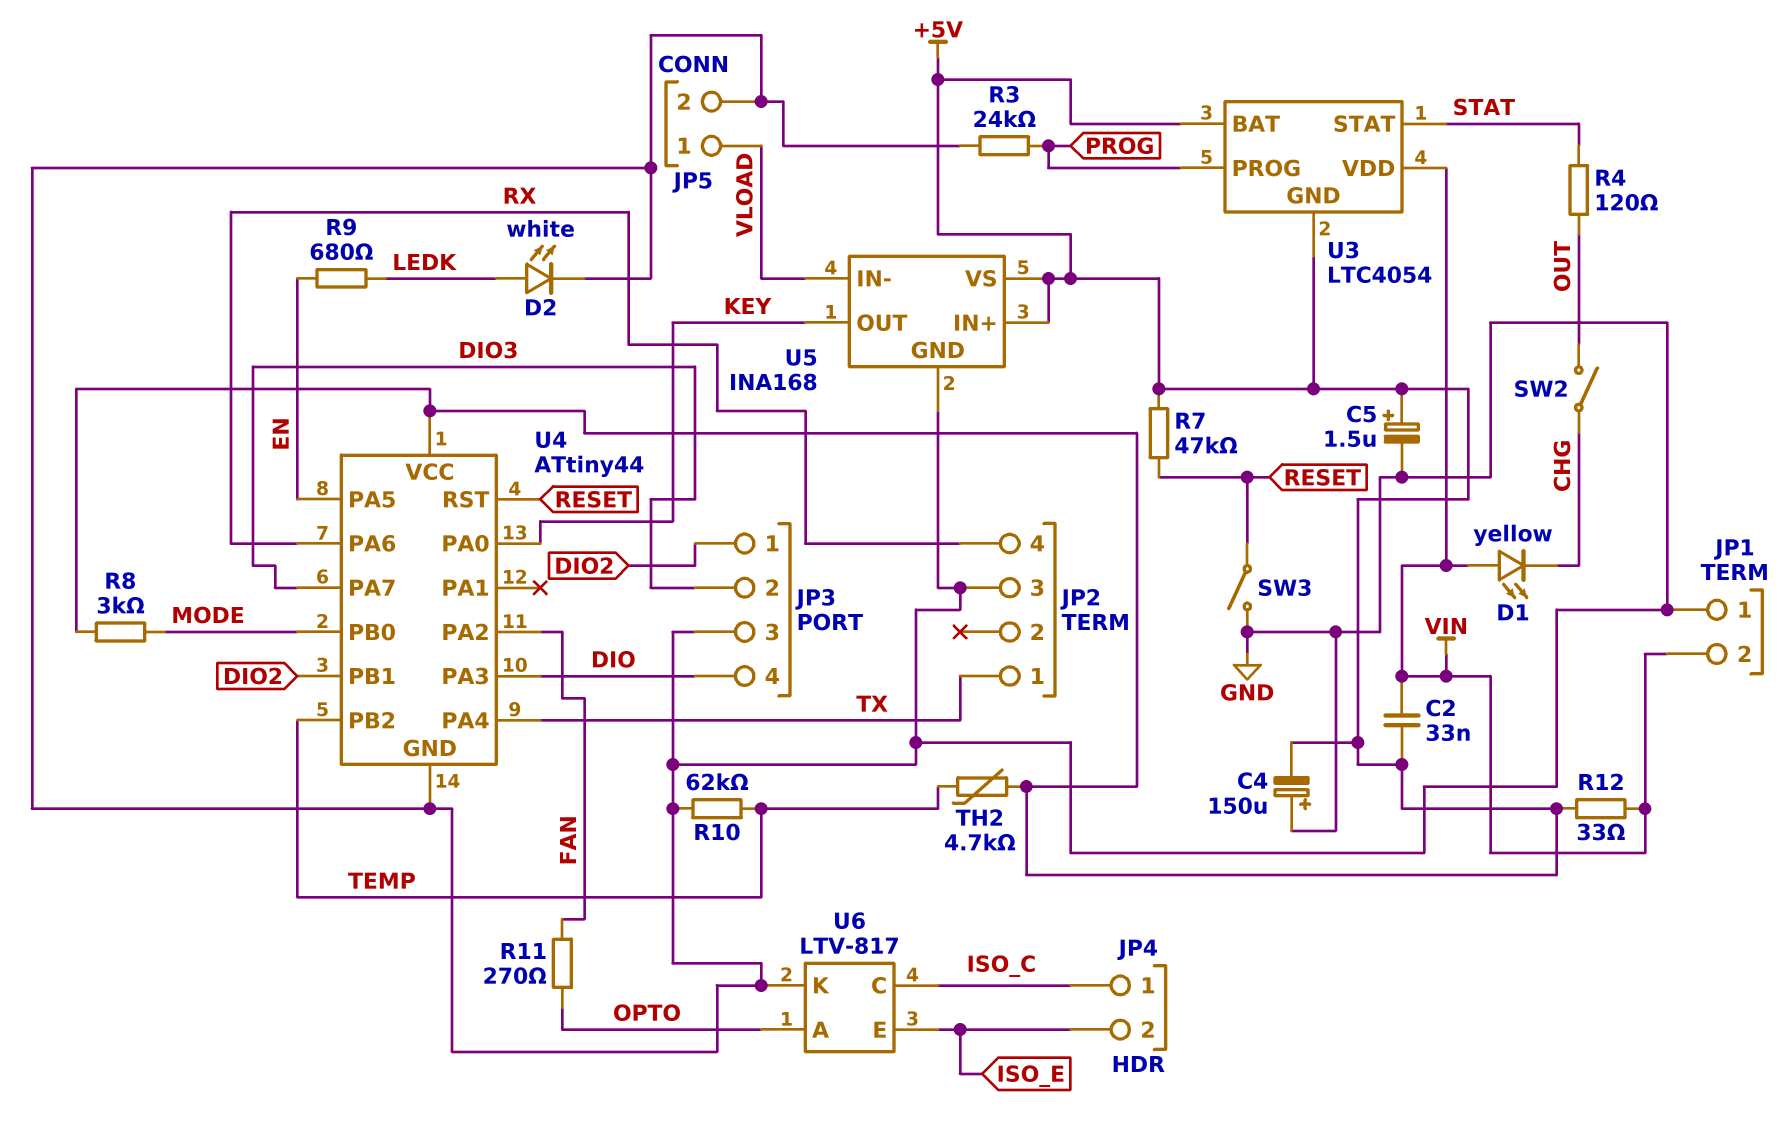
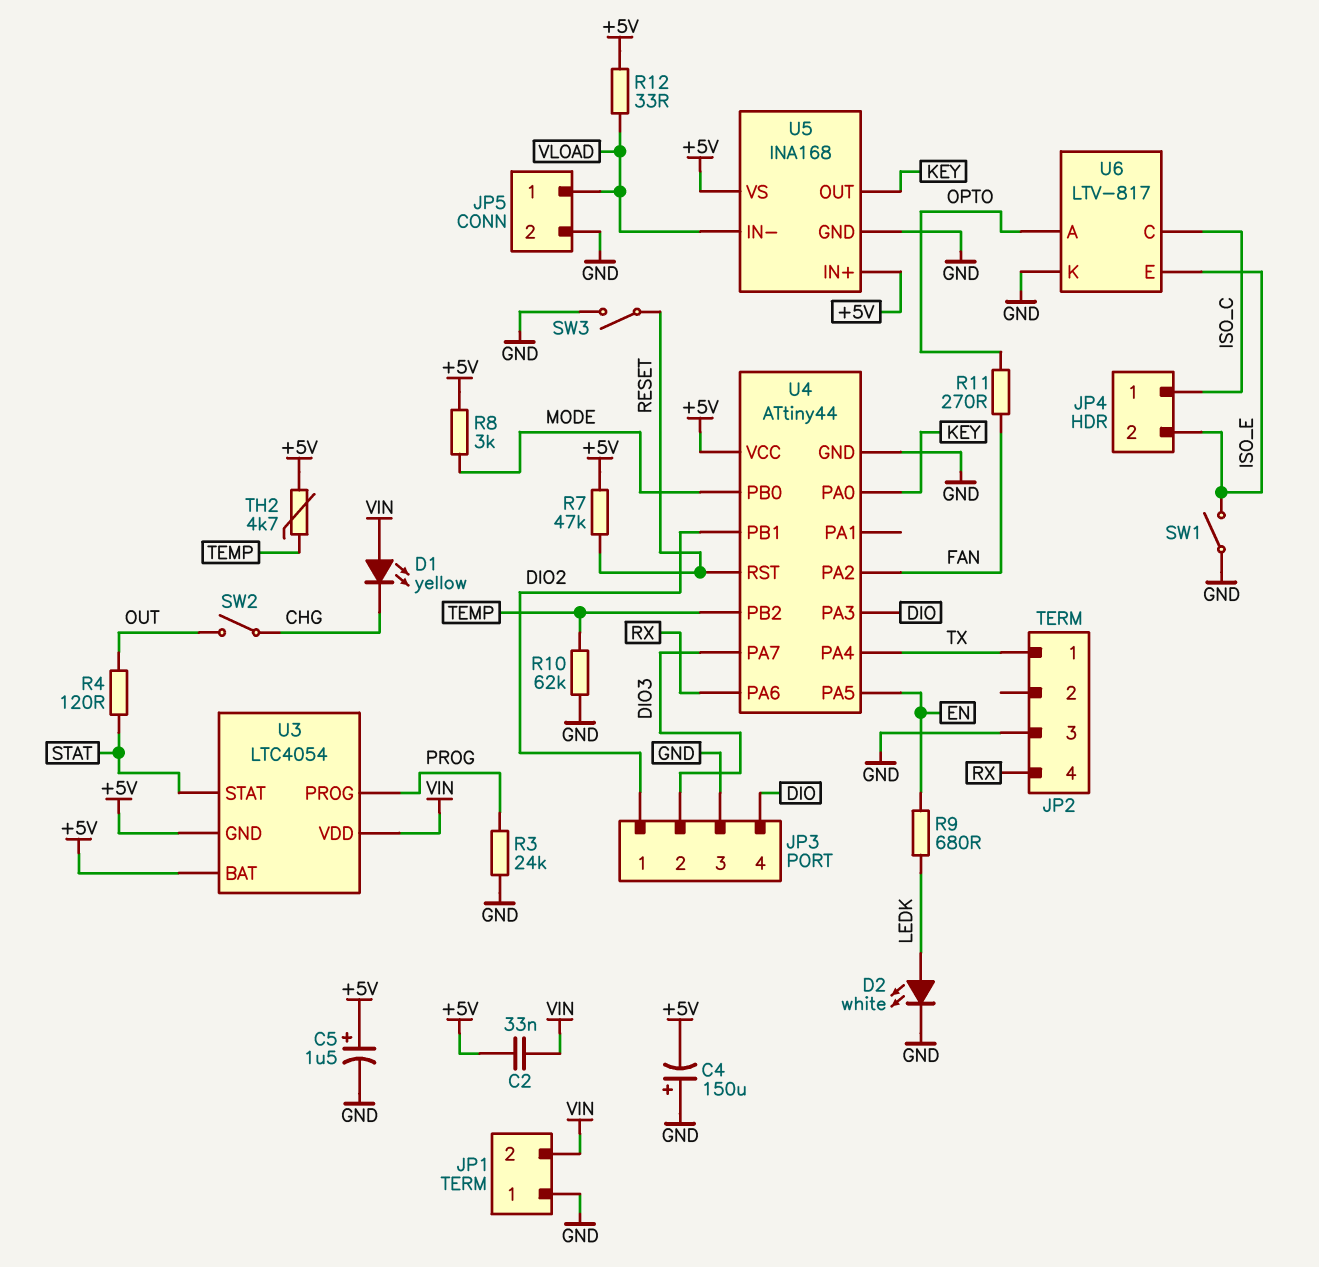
R12: 33 (+5V, VIN) -> 33 (+5V, VLOAD)
SW1: none -> switch (GND, ISO_E)

